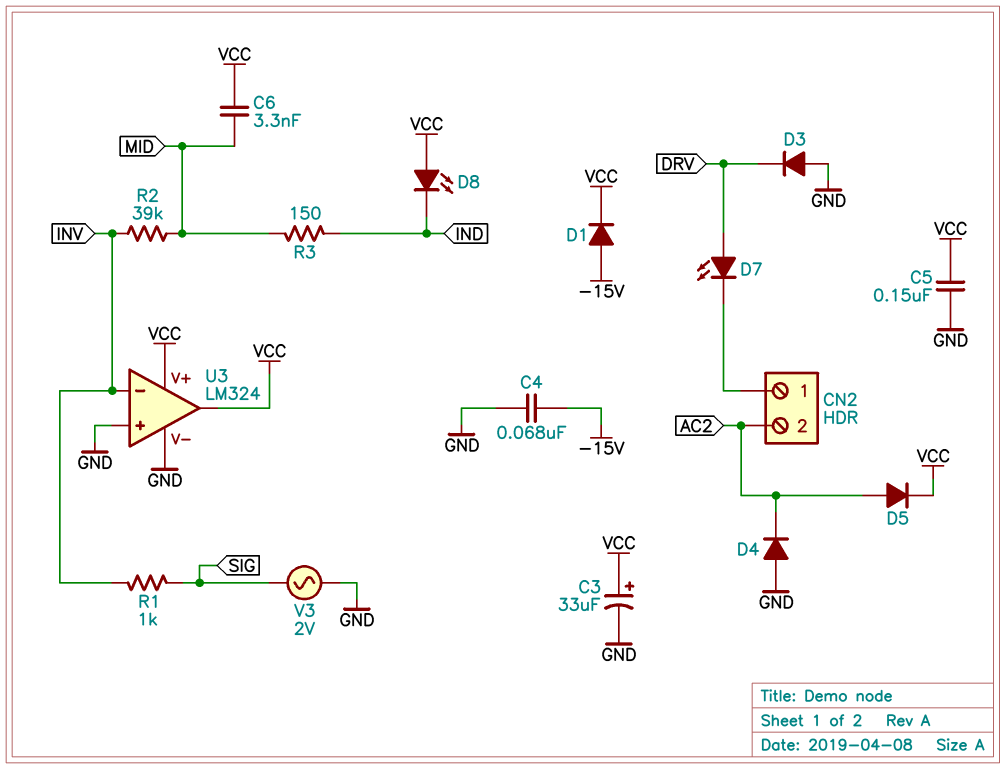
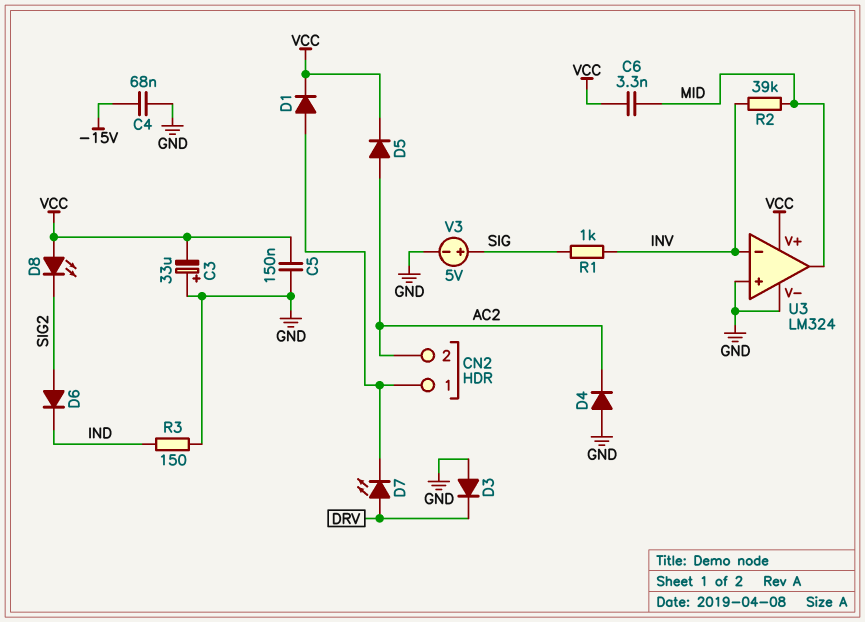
C3: 33uF (plus VCC, minus GND) -> 33uF (plus GND, minus VCC)
D1: diode (A -15V, K VCC) -> diode (A CN2/1, K VCC)
D6: none -> diode (A SIG2, K IND)
D8: LED (A VCC, K IND) -> LED (A VCC, K SIG2)
R3: 150 (IND, MID) -> 150 (GND, IND)
U3 pin out: VCC -> MID
V3: AC 2V (GND, SIG) -> 5V (plus SIG, minus GND)

